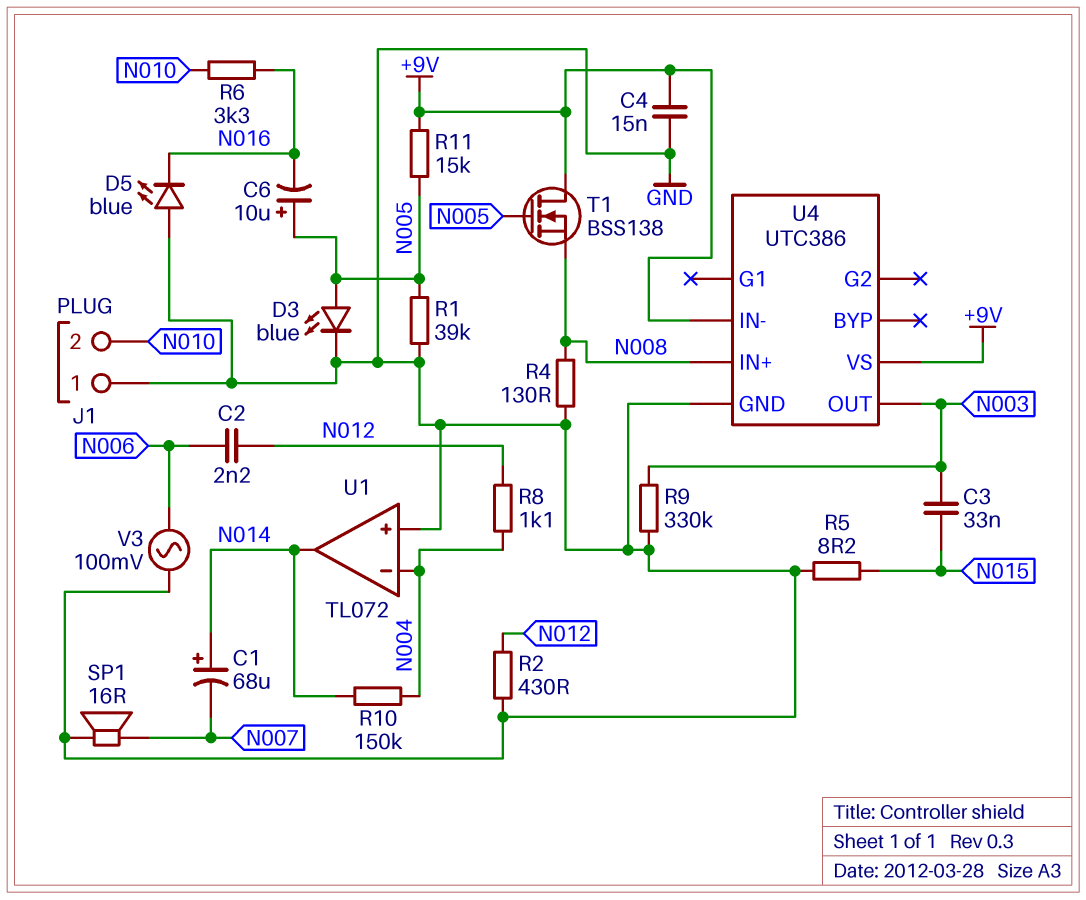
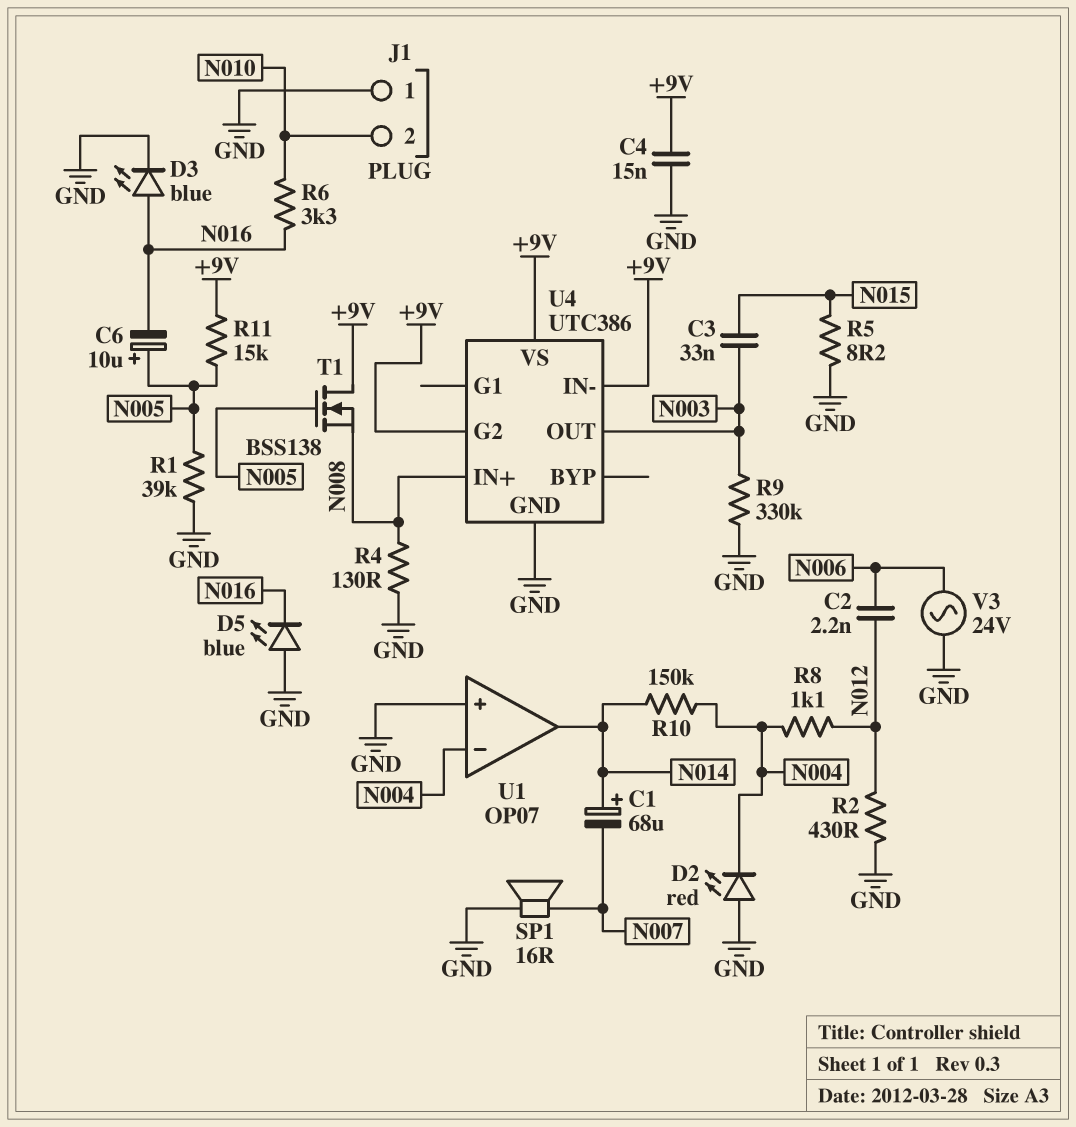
D2: none -> LED red (A GND, K N004)
D3: LED blue (A N005, K GND) -> LED blue (A N016, K GND)
U1: TL072 -> OP07
U4 pin G2: none -> +9V
V3: AC 100mV (GND, N006) -> AC 24V (GND, N006)

